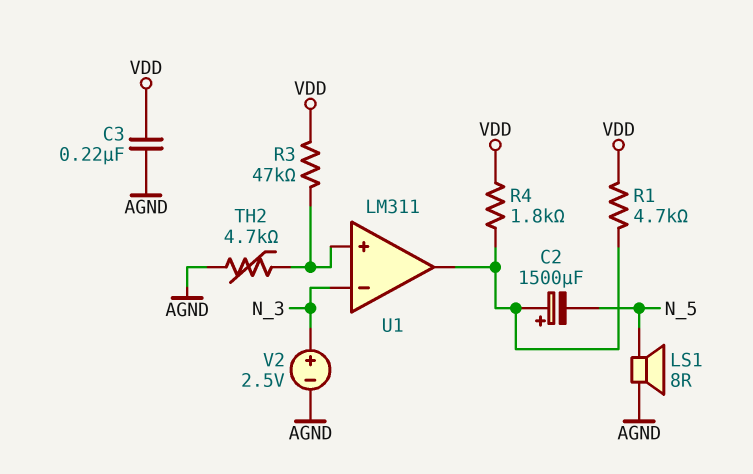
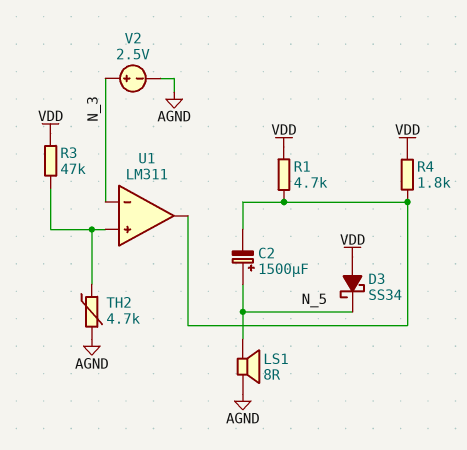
C2: 1500uF (plus U1/out, minus N_5) -> 1500uF (plus N_5, minus U1/out)
C3: 220nF (AGND, VDD) -> none
D3: none -> schottky SS34 (A VDD, K N_5)

